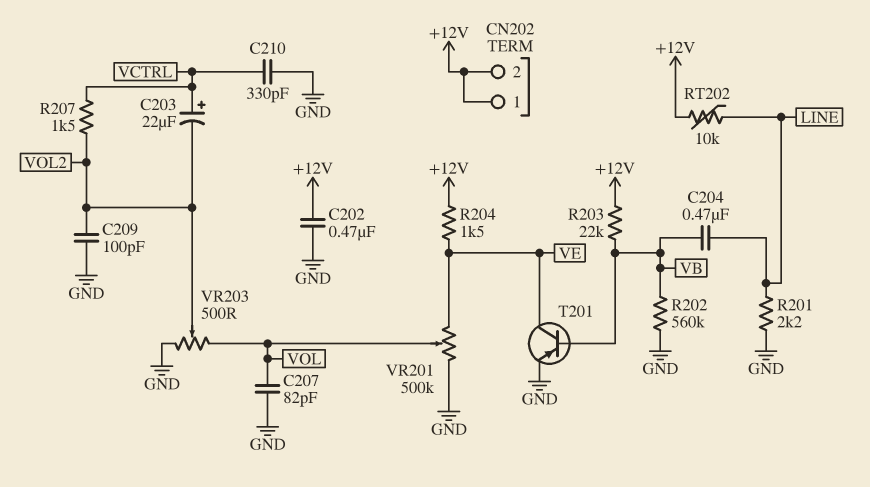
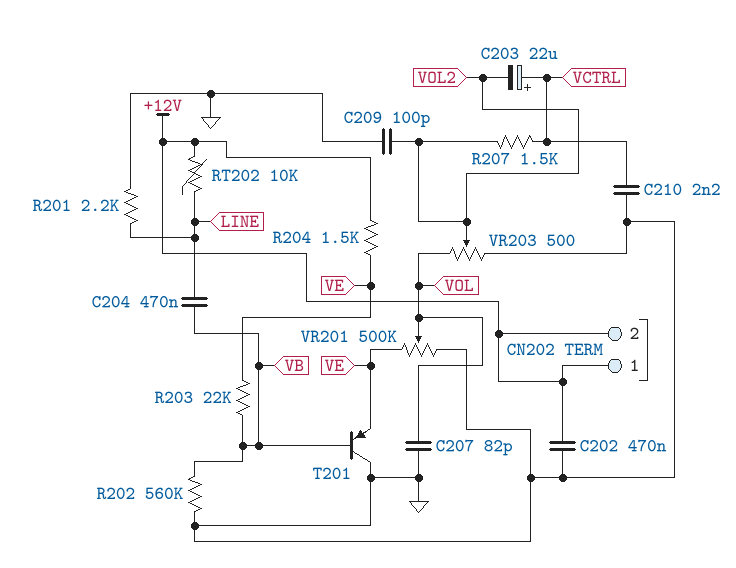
C210: 330pF (GND, VCTRL) -> 2.2nF (GND, VCTRL)
R203: 22k (+12V, VB) -> 22k (VB, VE)
T201: PNP (B VB, C VE, E GND) -> PNP (B VB, C GND, E VE)

